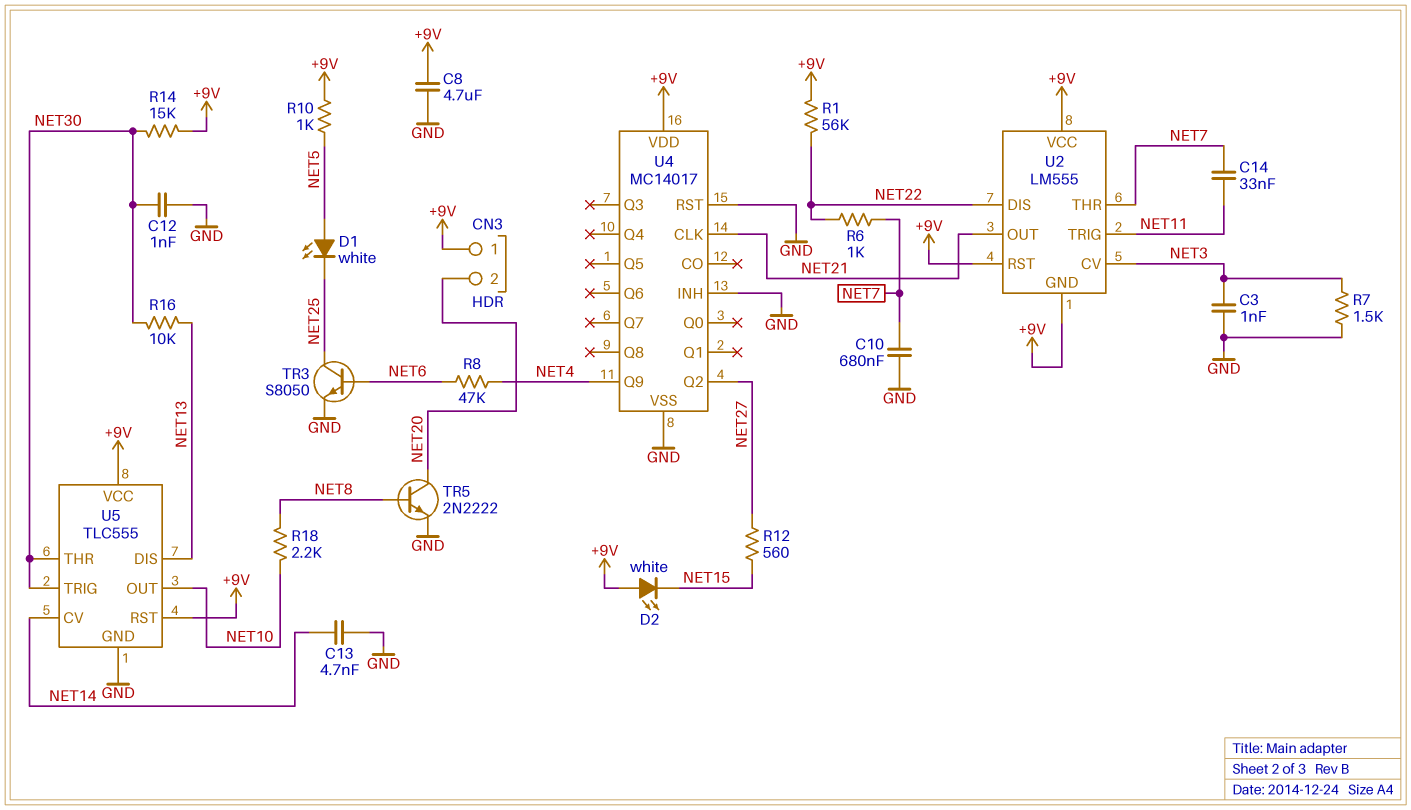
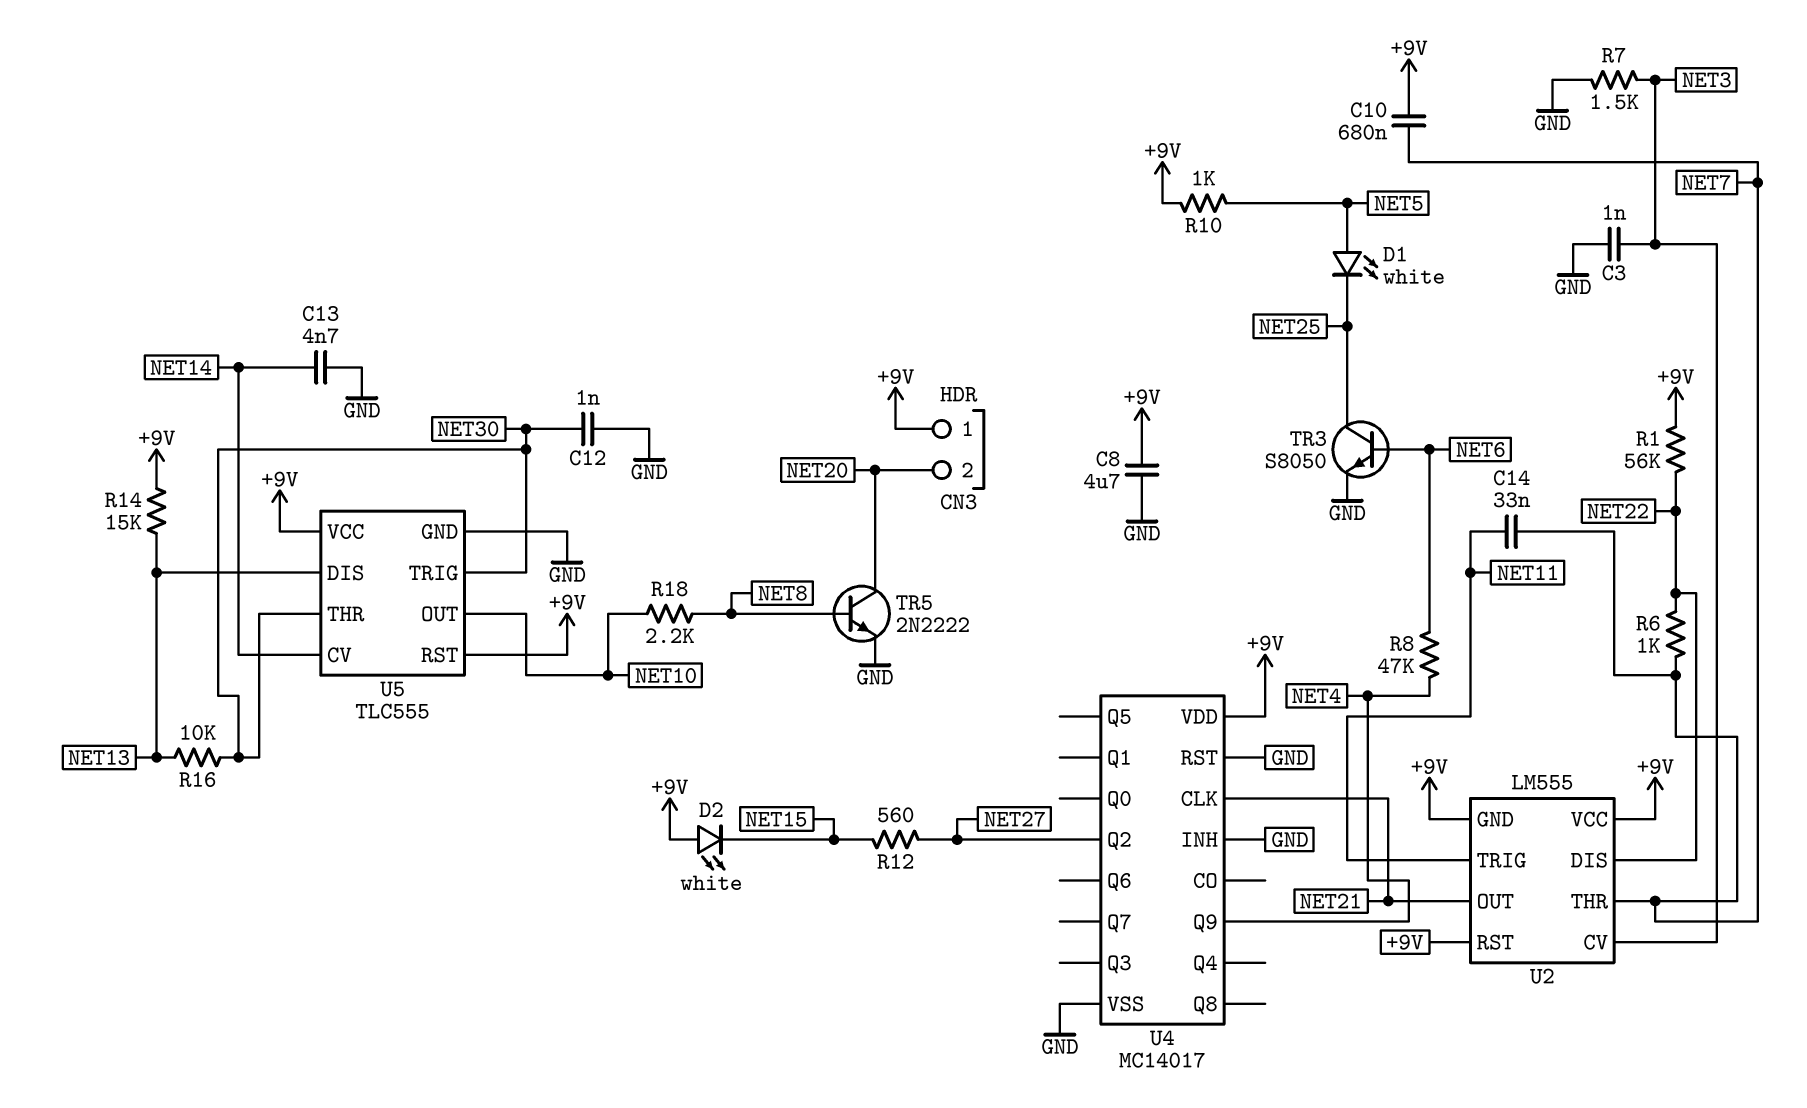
C10: 680nF (GND, NET7) -> 680nF (+9V, NET7)
R14: 15k (+9V, NET30) -> 15k (+9V, NET13)

